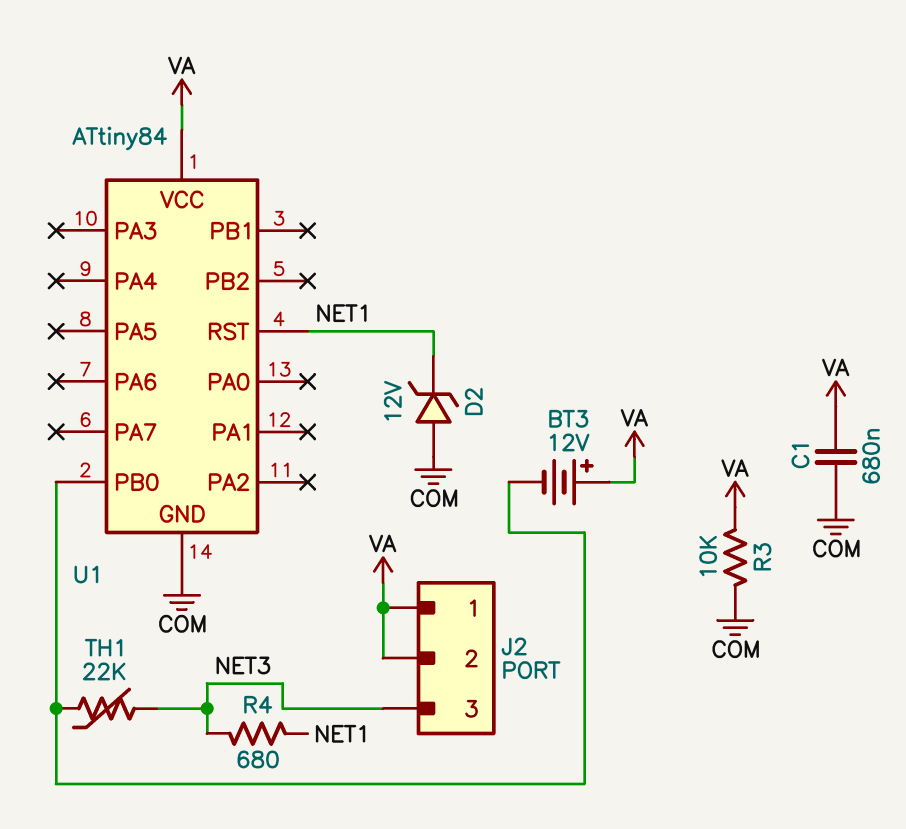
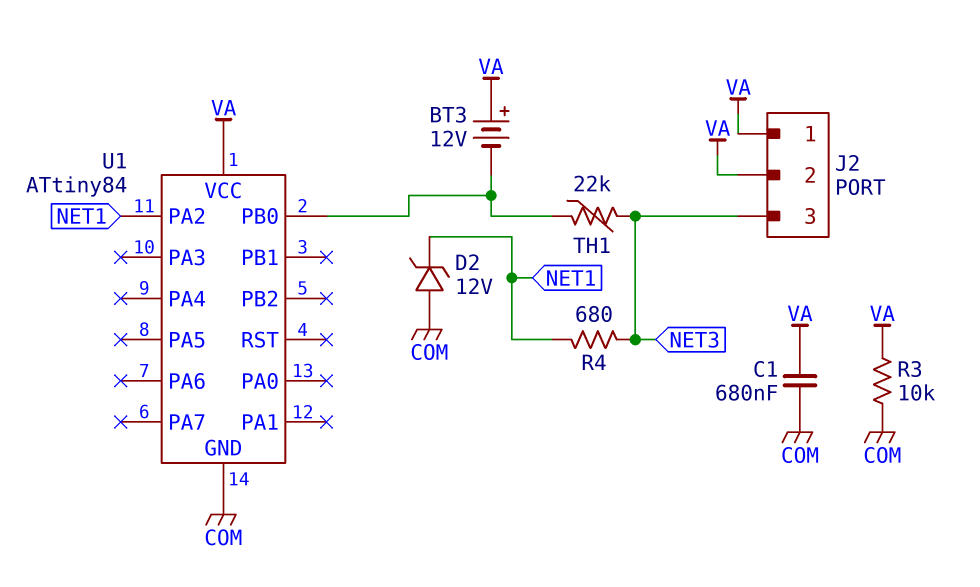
U1 pin PA2: none -> NET1
U1 pin RST: NET1 -> none

